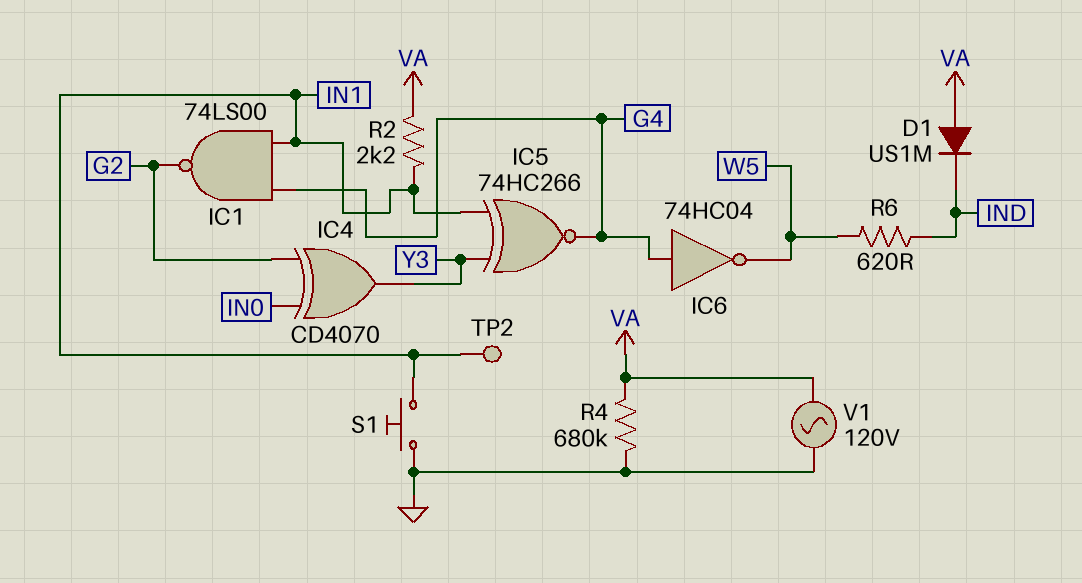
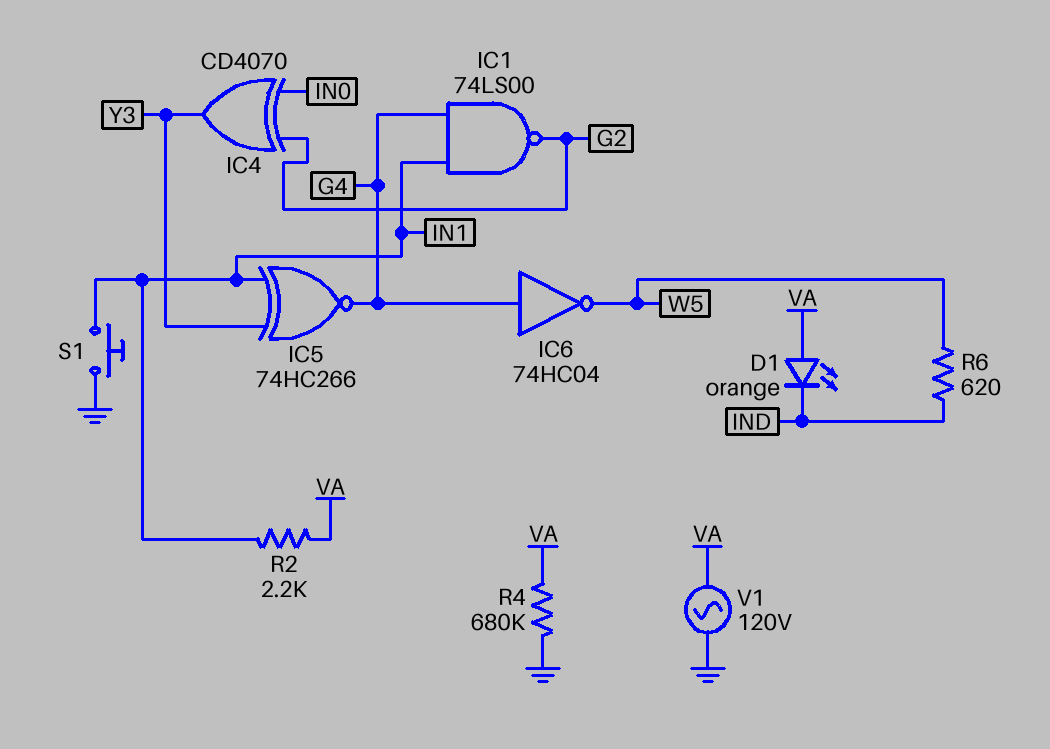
D1: diode US1M (A VA, K IND) -> LED orange (A VA, K IND)
TP2: test point (IN1) -> none

